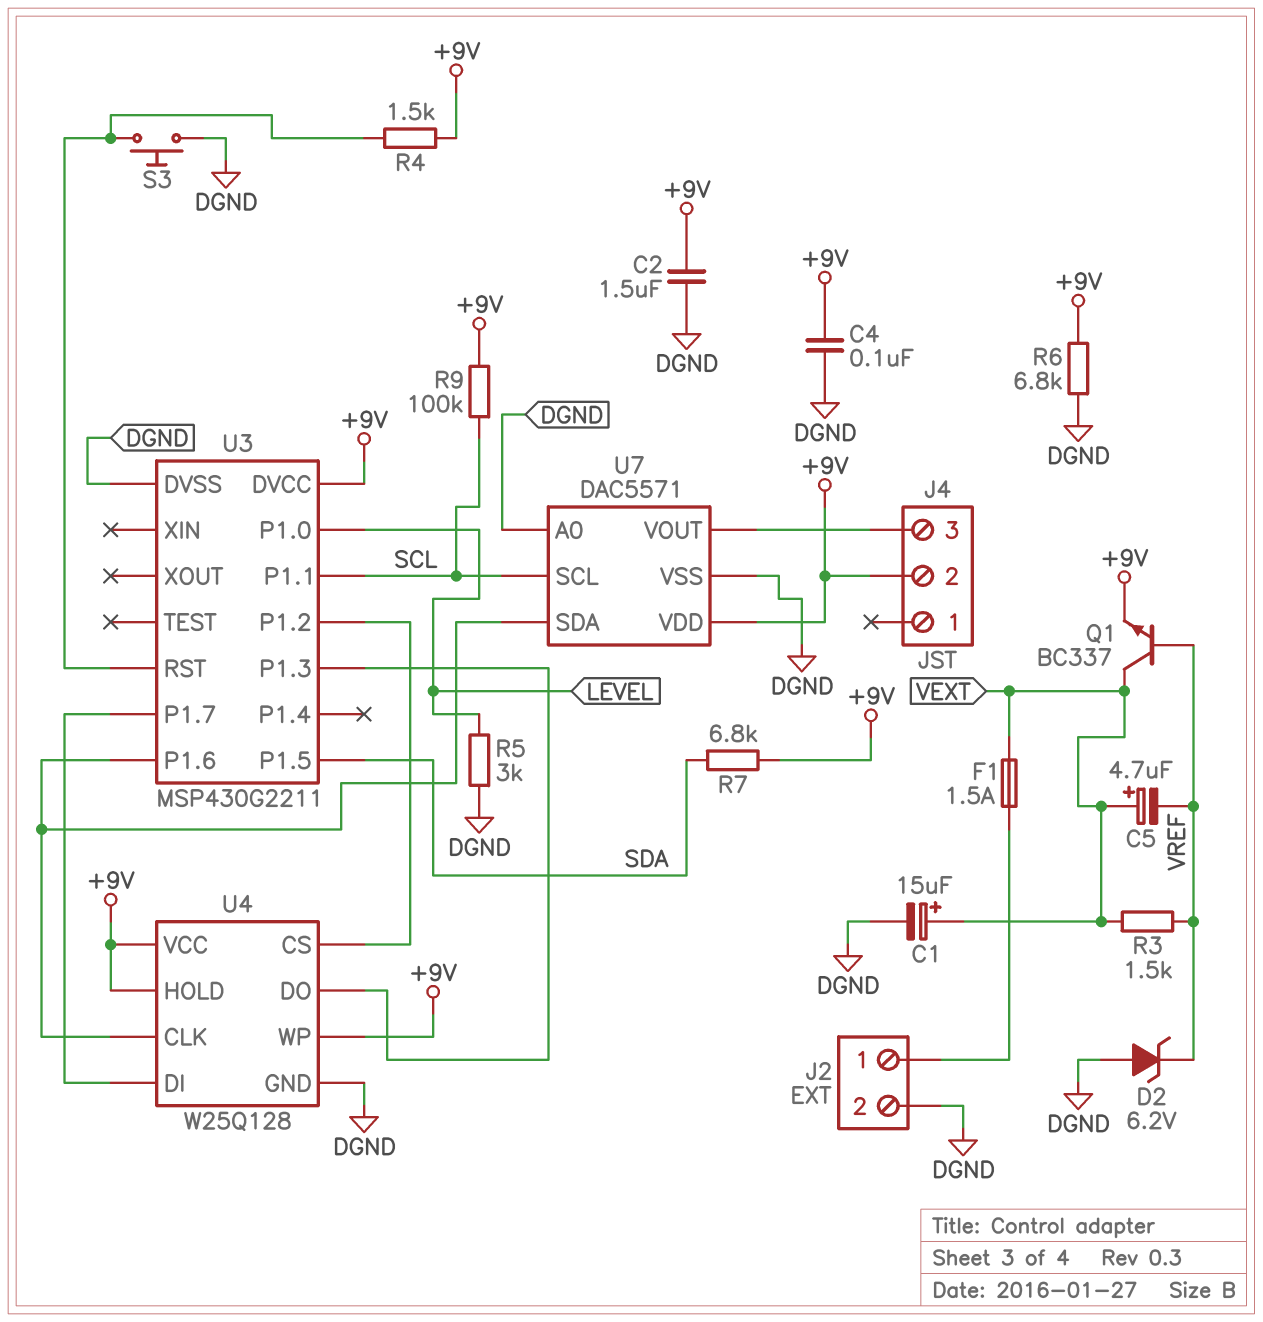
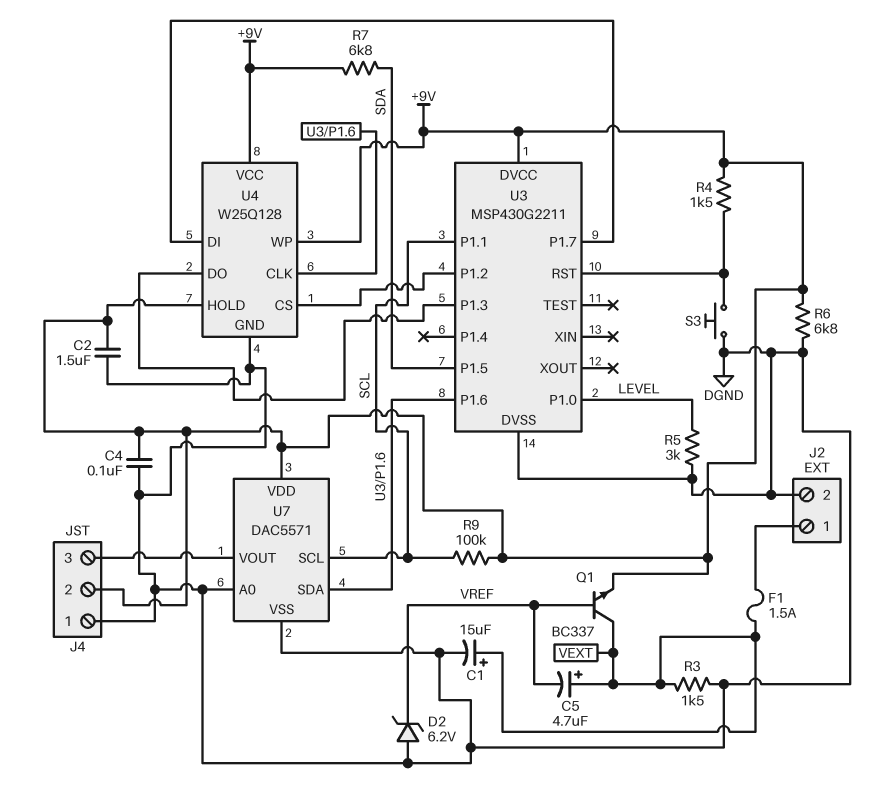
J4 pin 1: none -> DGND
R3: 1.5k (VEXT, VREF) -> 1.5k (DGND, VEXT)

